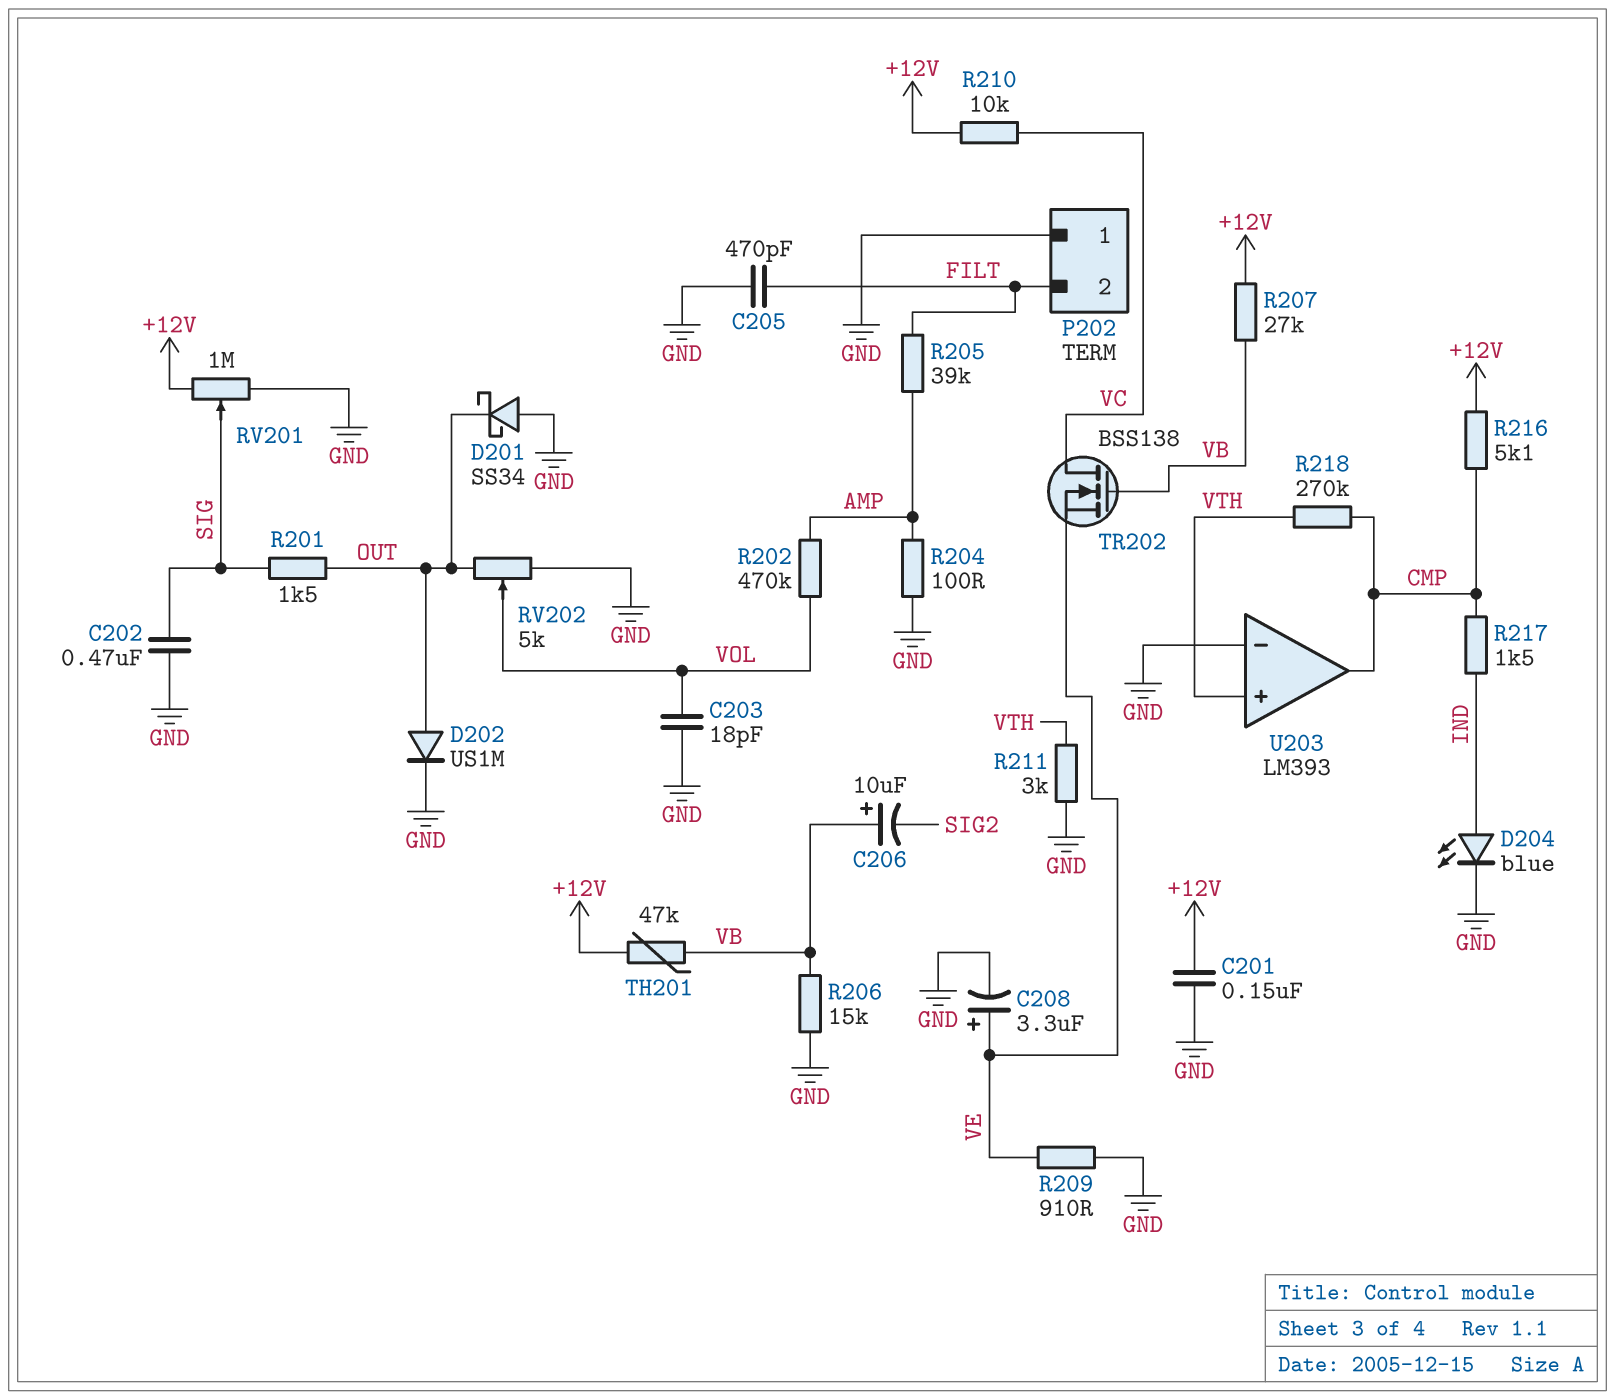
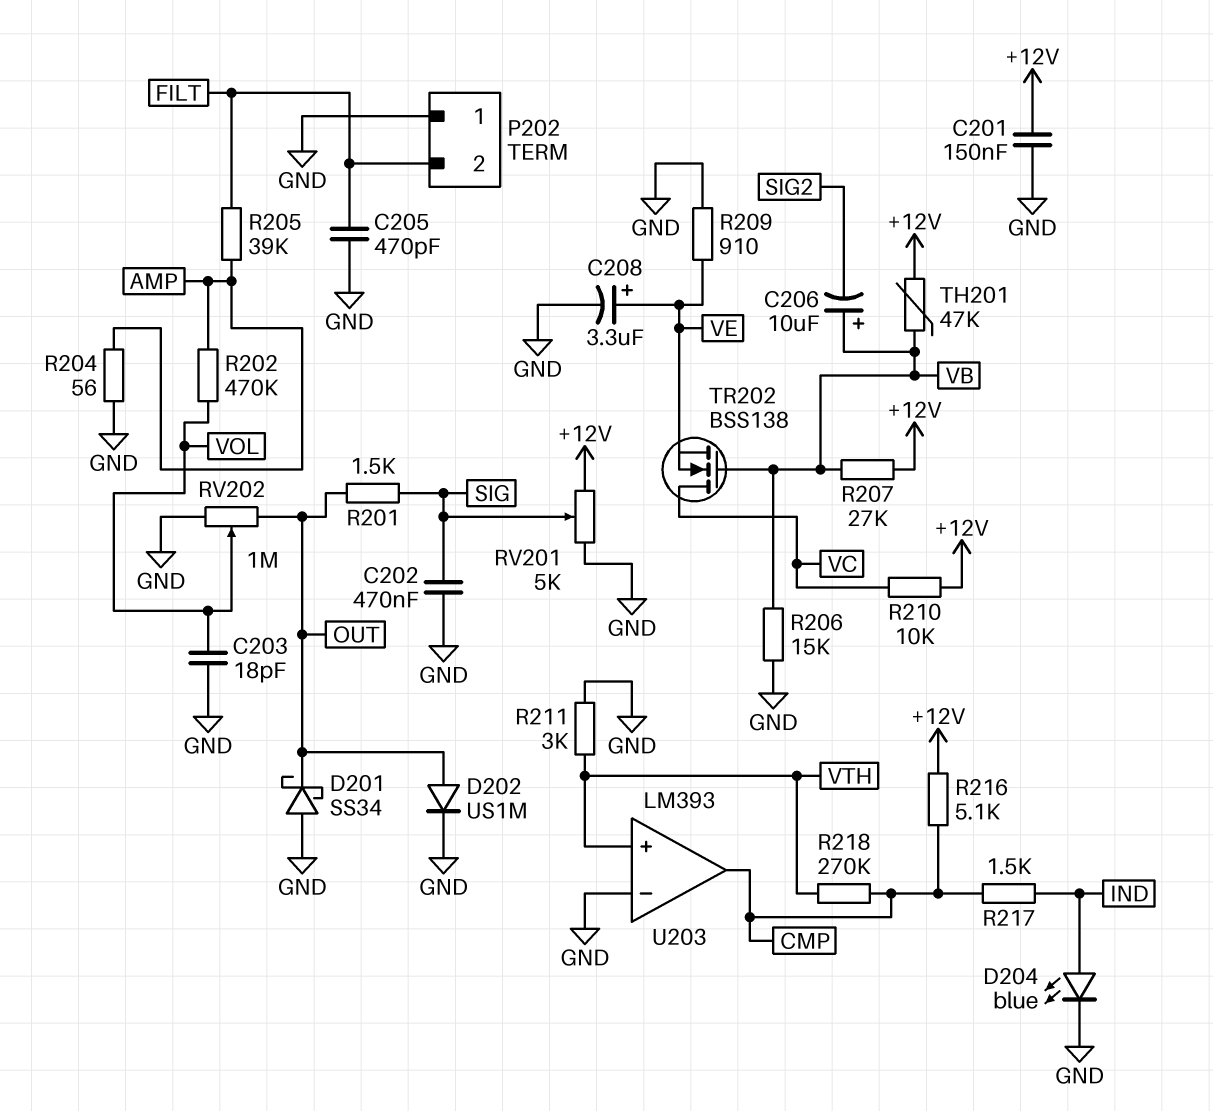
R204: 100 (AMP, GND) -> 56 (AMP, GND)
RV201: 1M (+12V, GND, wiper SIG) -> 5k (+12V, GND, wiper SIG)
RV202: 5k (GND, OUT, wiper VOL) -> 1M (GND, OUT, wiper VOL)

